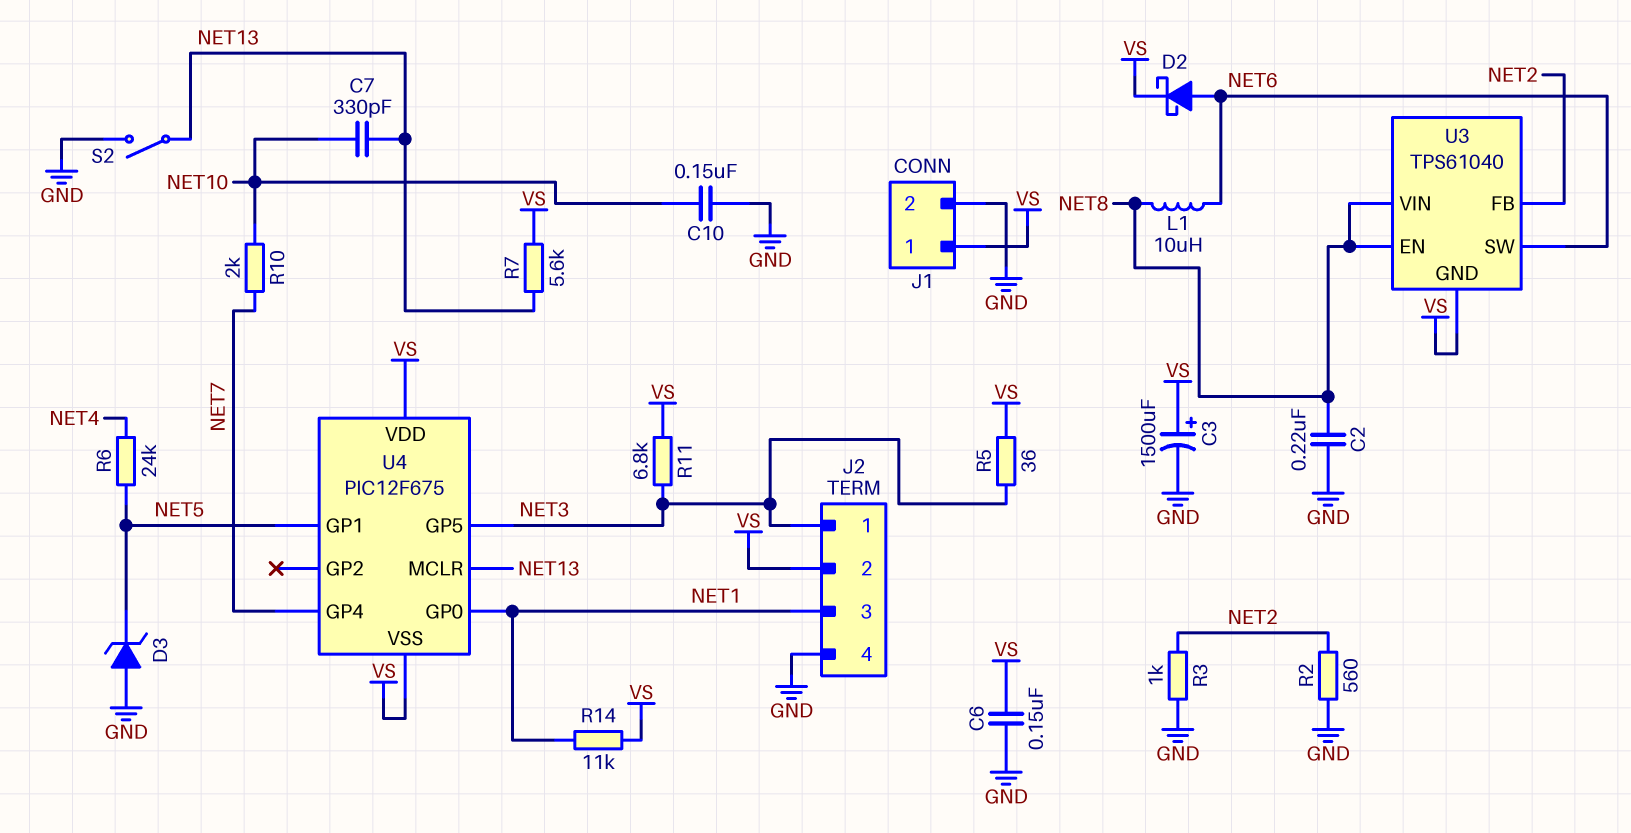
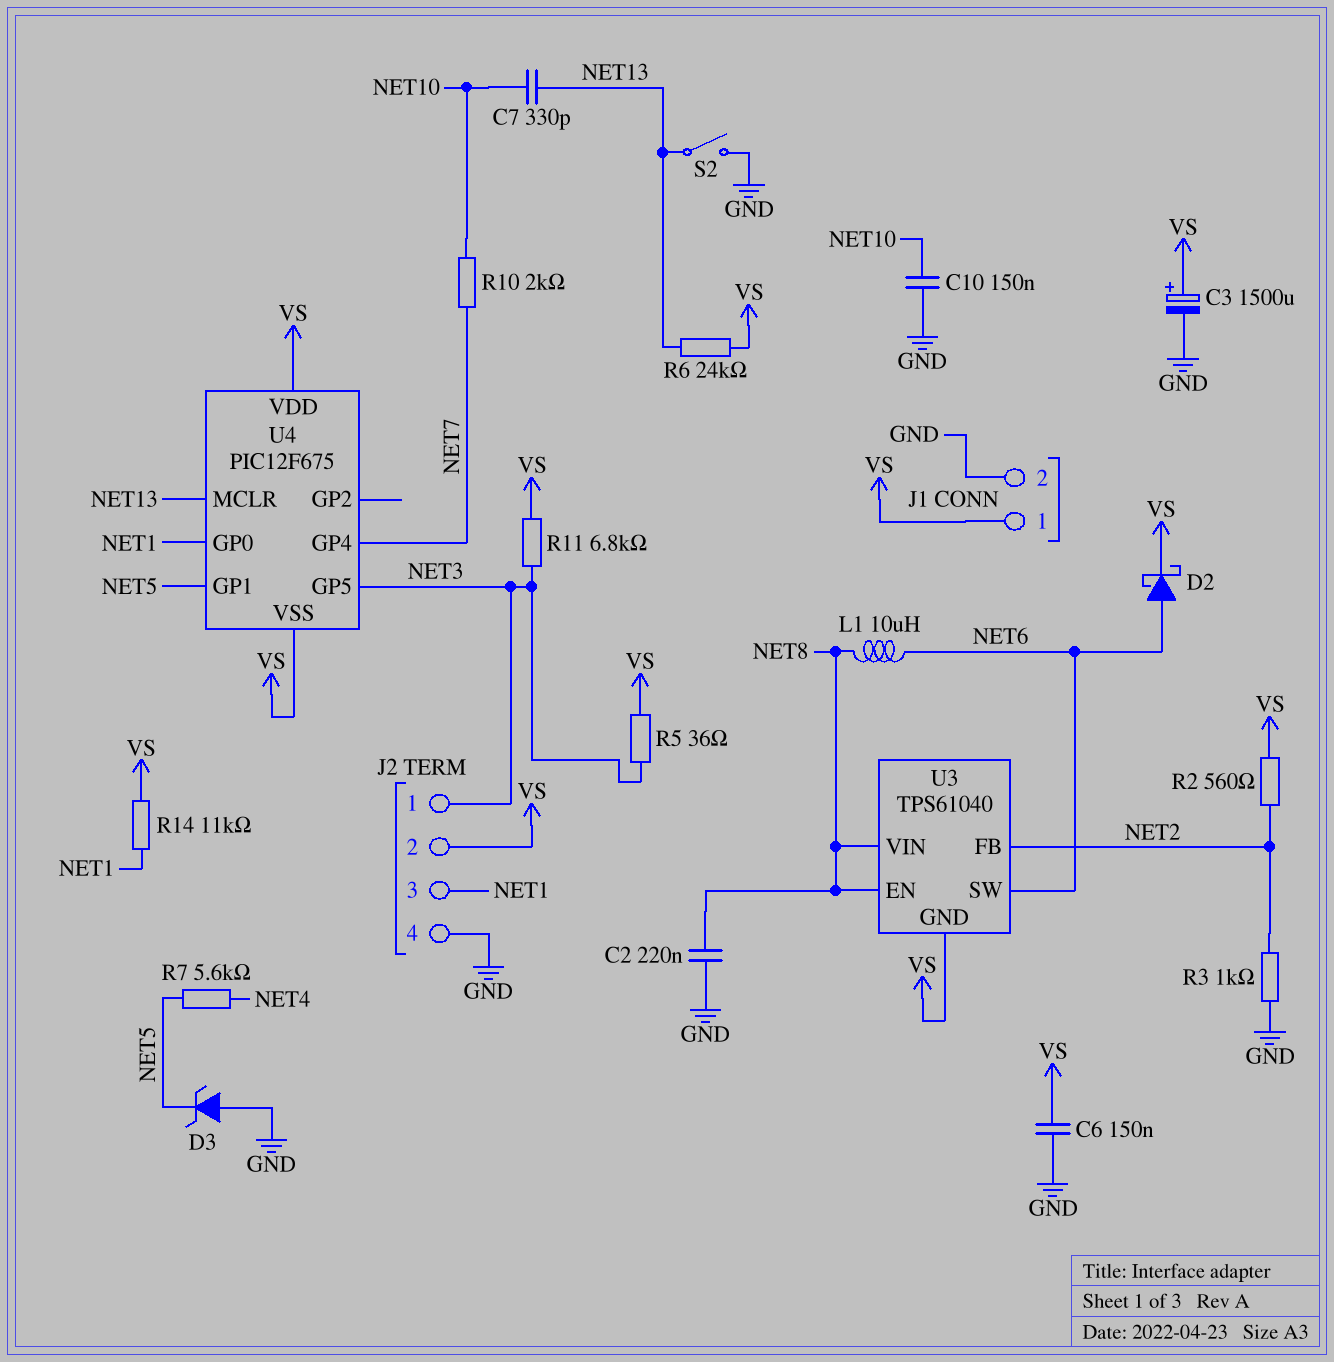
R2: 560 (GND, NET2) -> 560 (NET2, VS)
R6: 24k (NET4, NET5) -> 24k (NET13, VS)
R7: 5.6k (NET13, VS) -> 5.6k (NET4, NET5)

